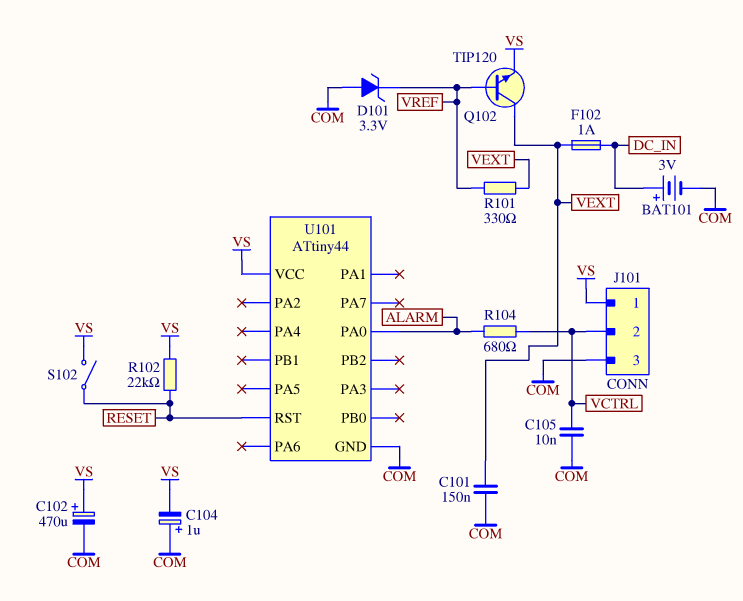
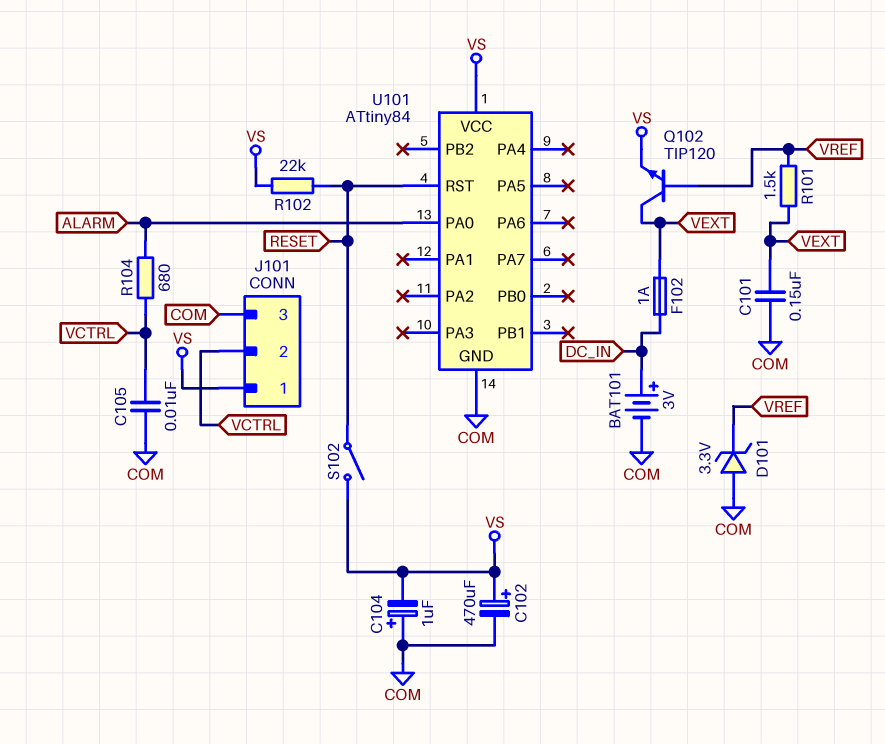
R101: 330 (VEXT, VREF) -> 1.5k (VEXT, VREF)
U101: ATtiny44 -> ATtiny84

